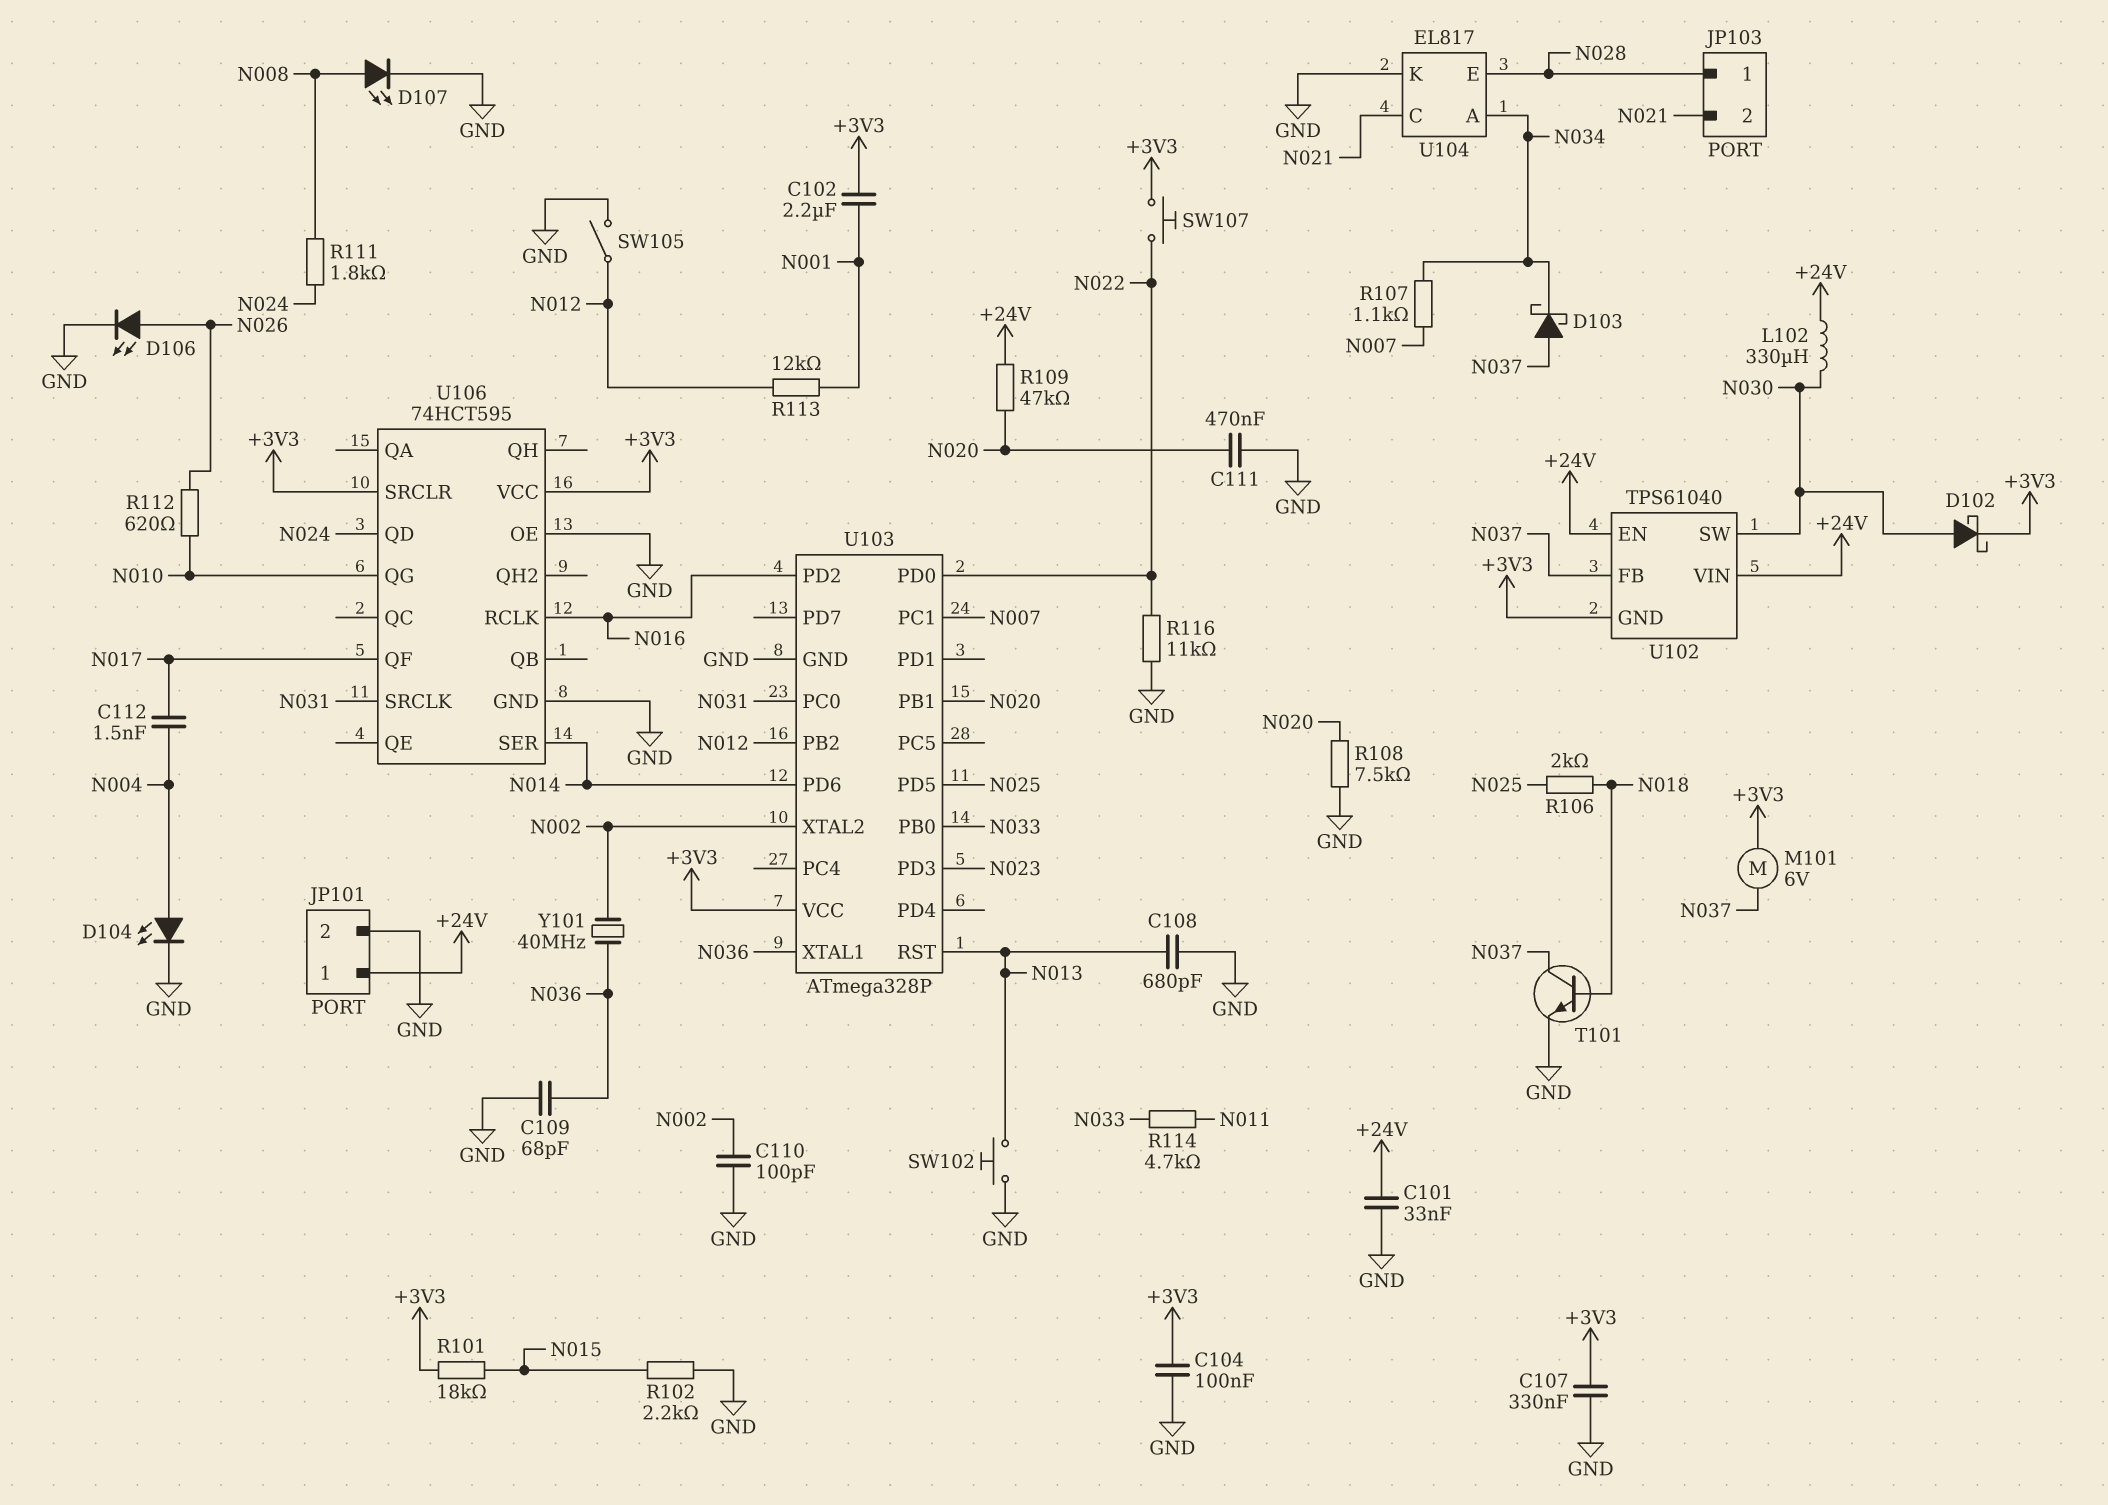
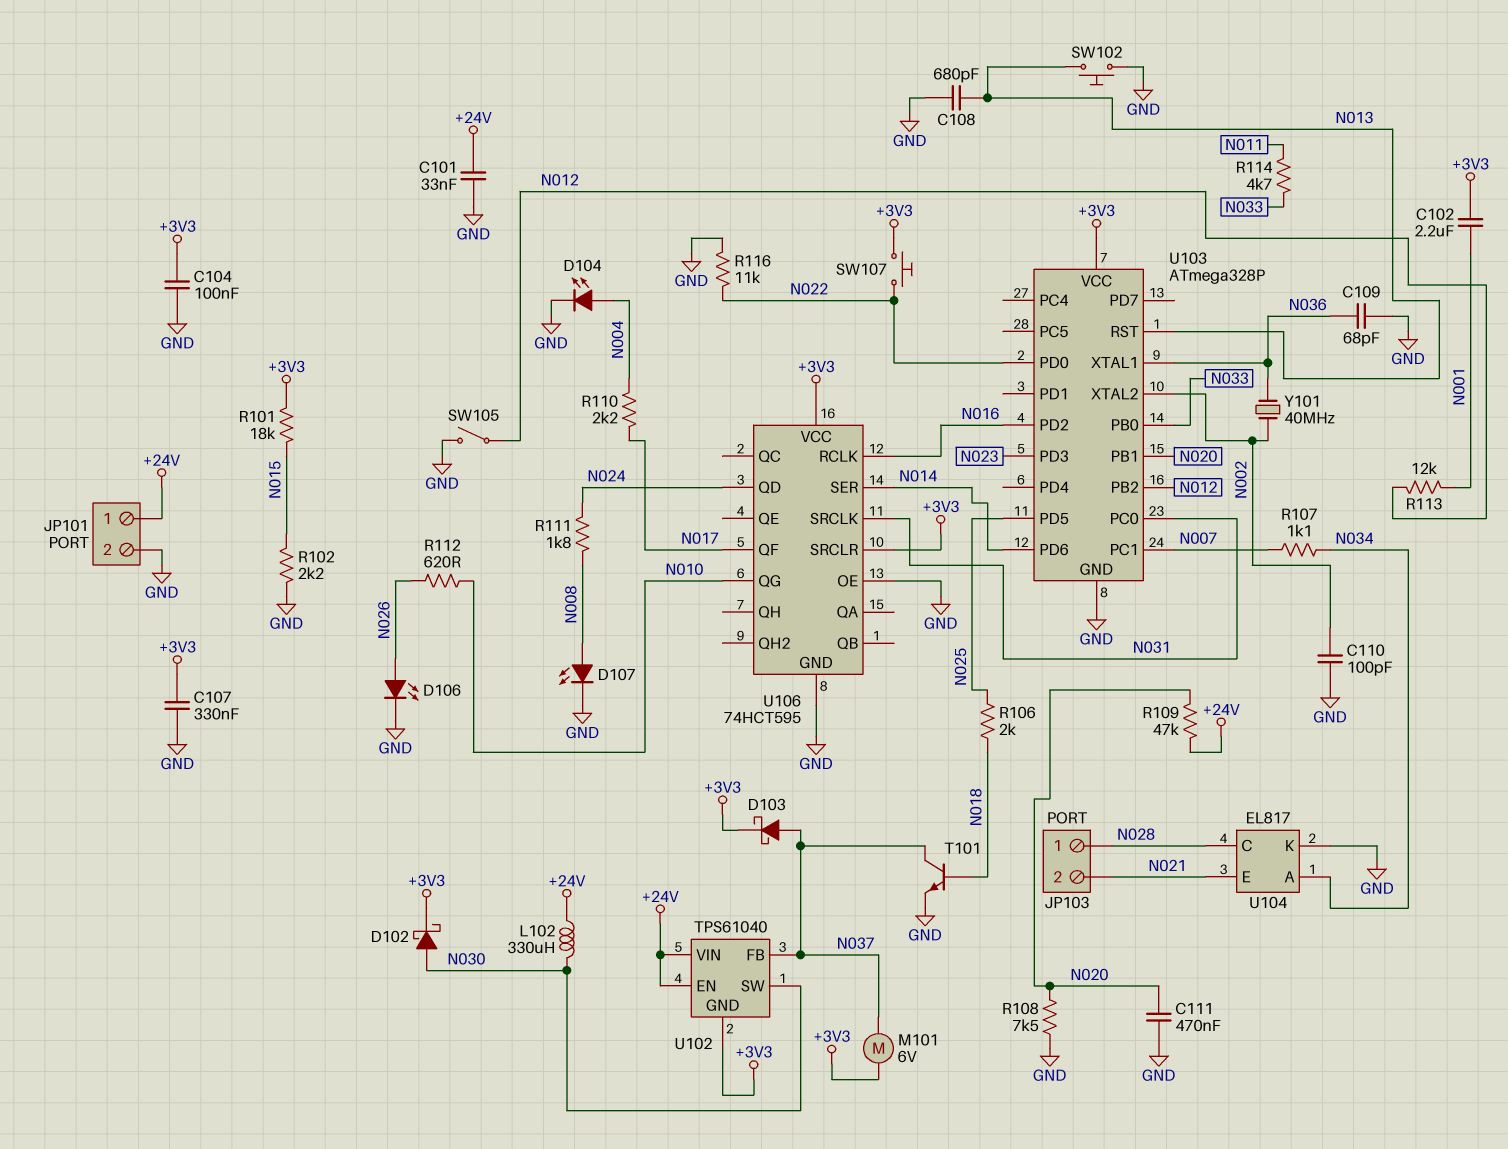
C112: 1.5nF (N004, N017) -> none
D103: schottky (A N037, K N034) -> schottky (A N037, K +3V3)
R110: none -> 2.2k (N004, N017)
U104 pin C: N021 -> N028
U104 pin E: N028 -> N021

